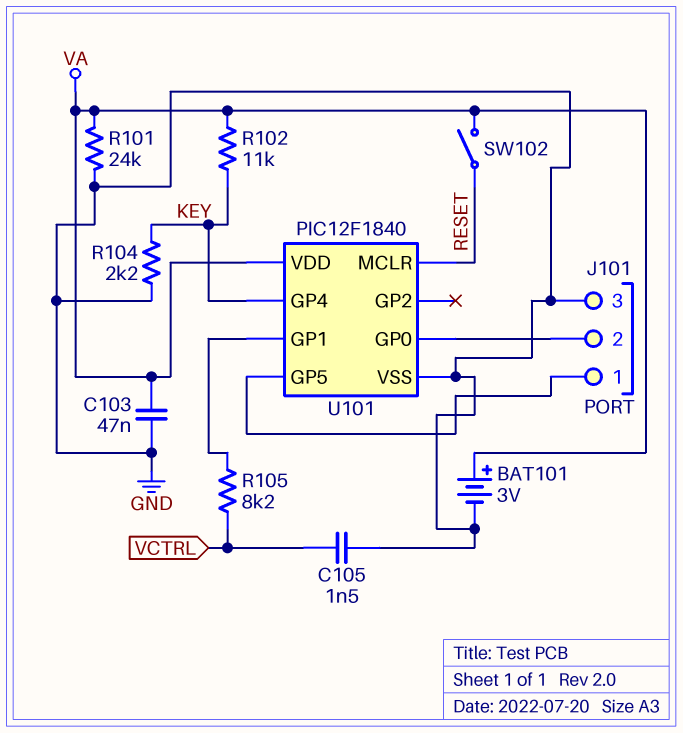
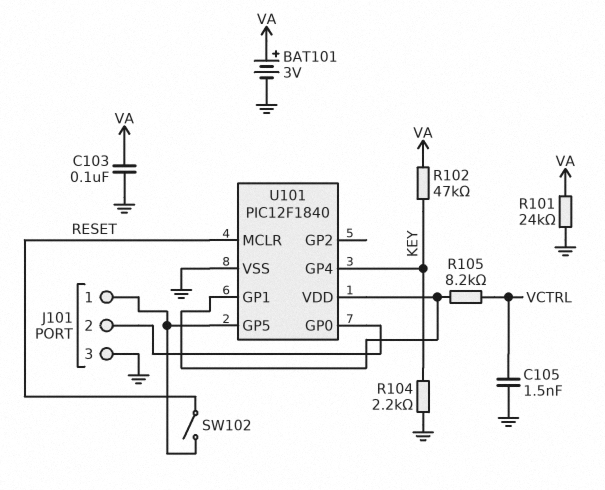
C103: 47nF (GND, VA) -> 100nF (GND, VA)
R102: 11k (KEY, VA) -> 47k (KEY, VA)
SW102: switch (RESET, VA) -> switch (J101/1, RESET)
U101 pin VDD: VA -> U101/GP1

